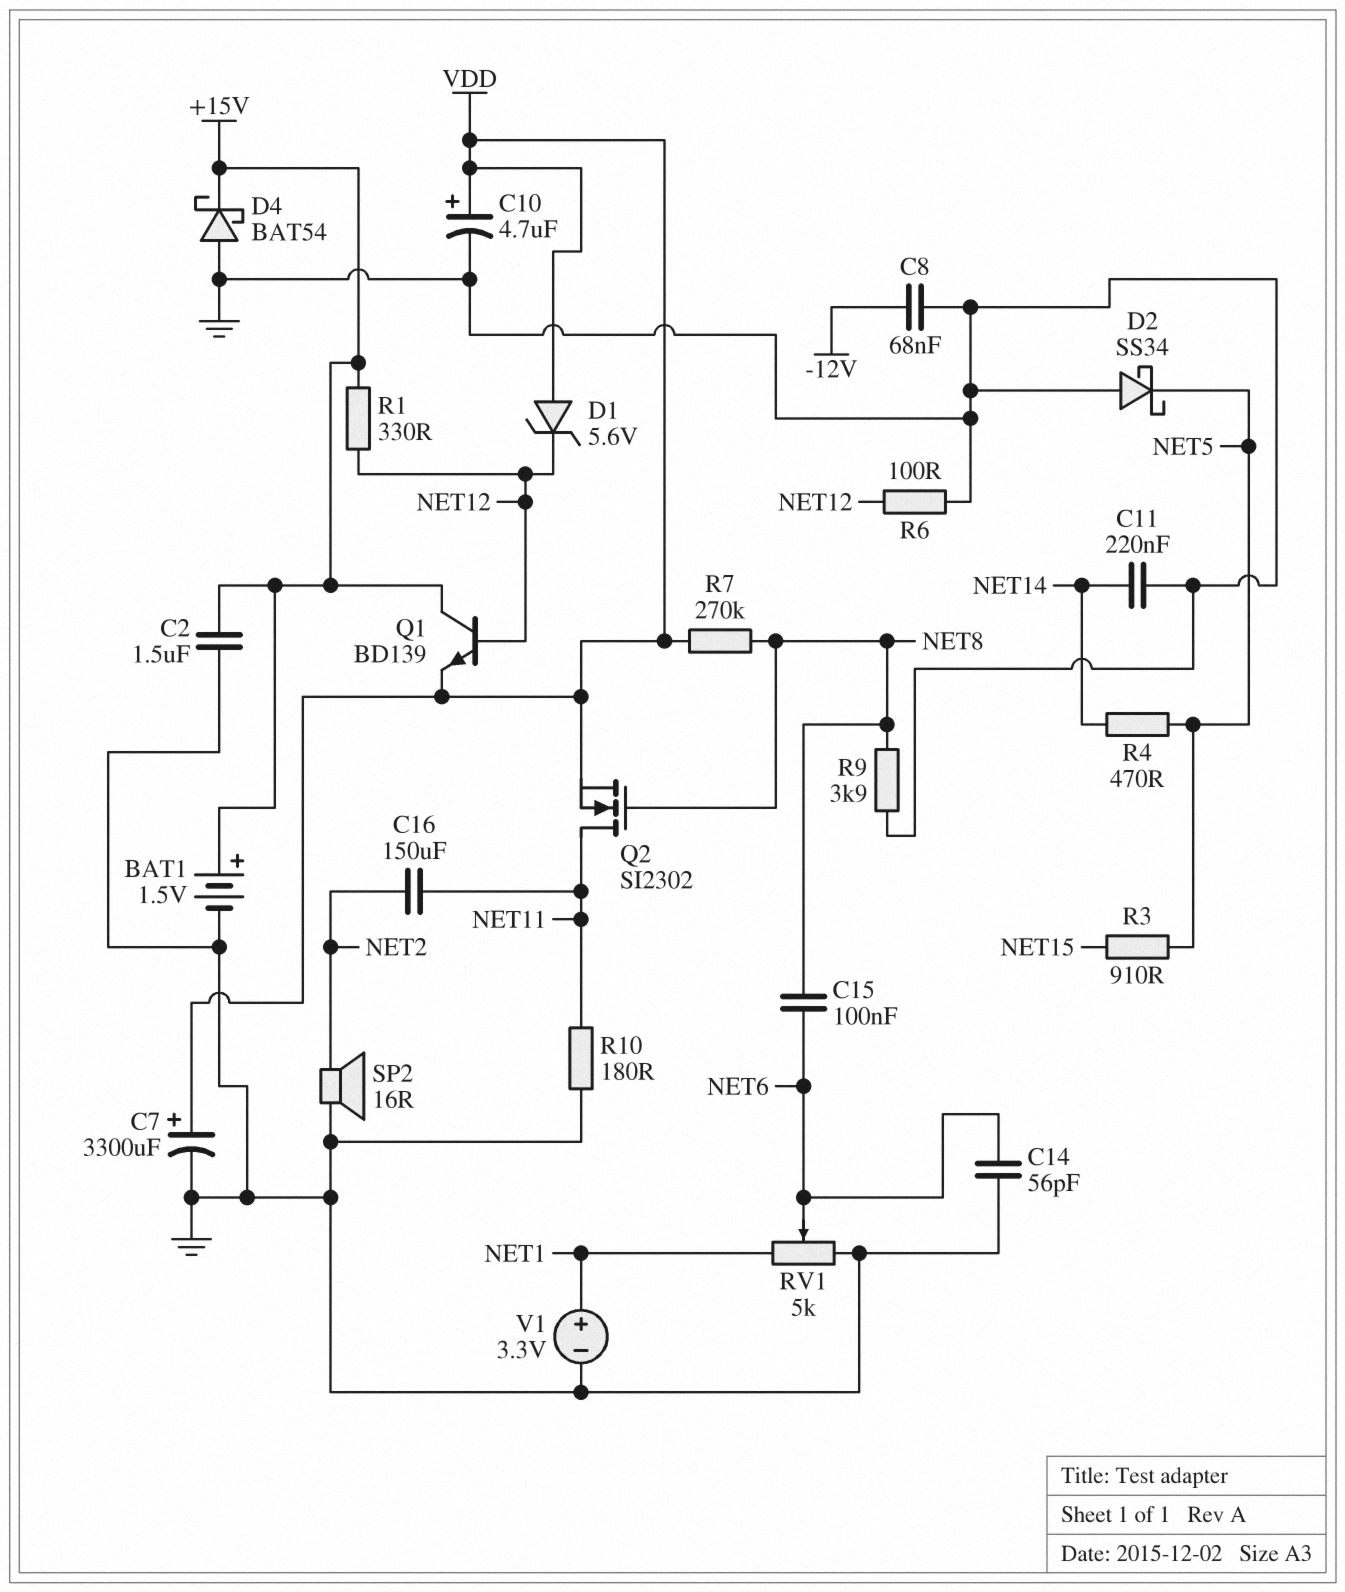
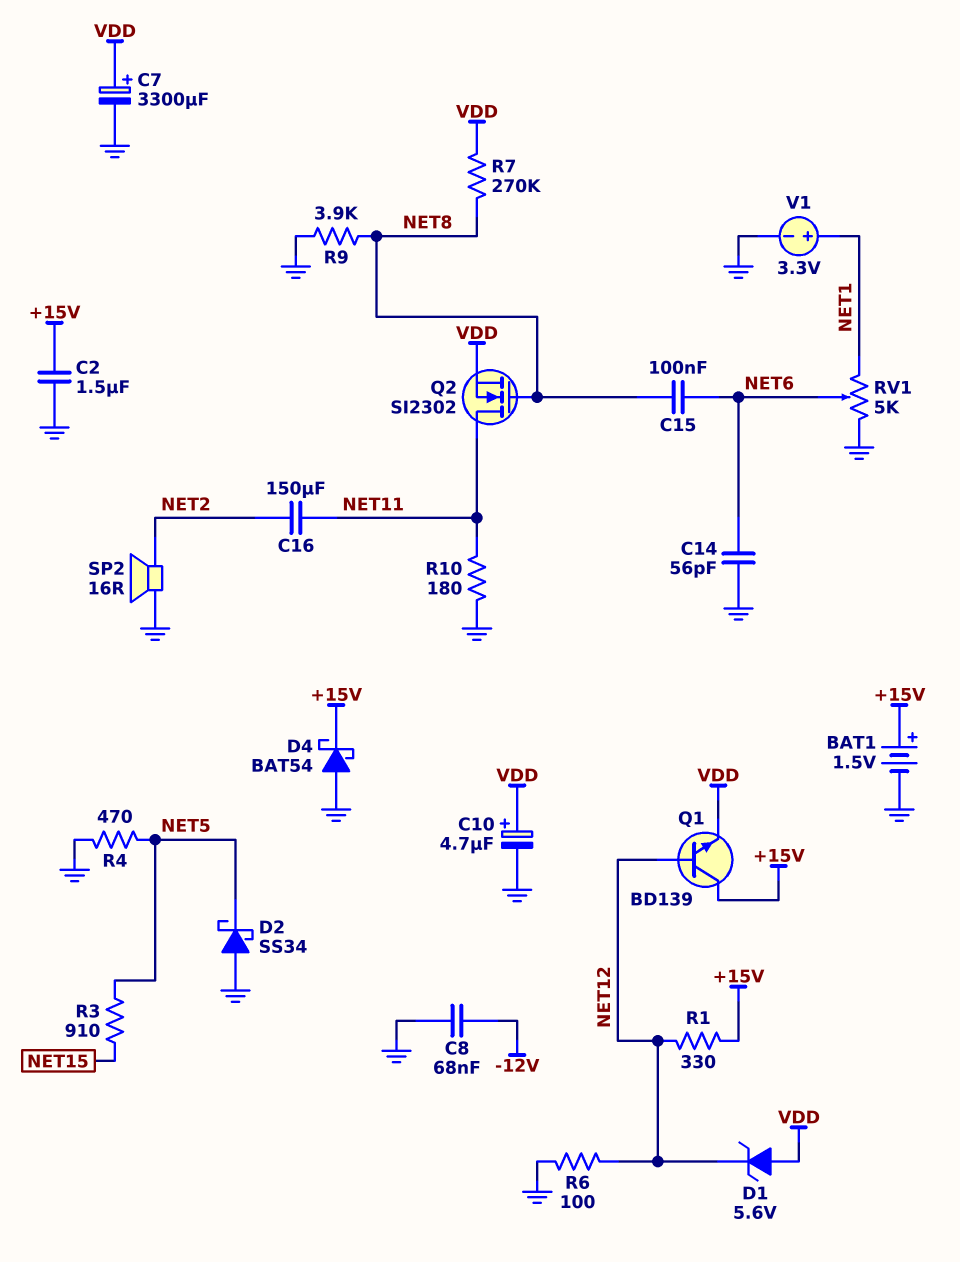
C11: 220nF (GND, NET14) -> none
R4: 470 (NET5, NET14) -> 470 (GND, NET5)

